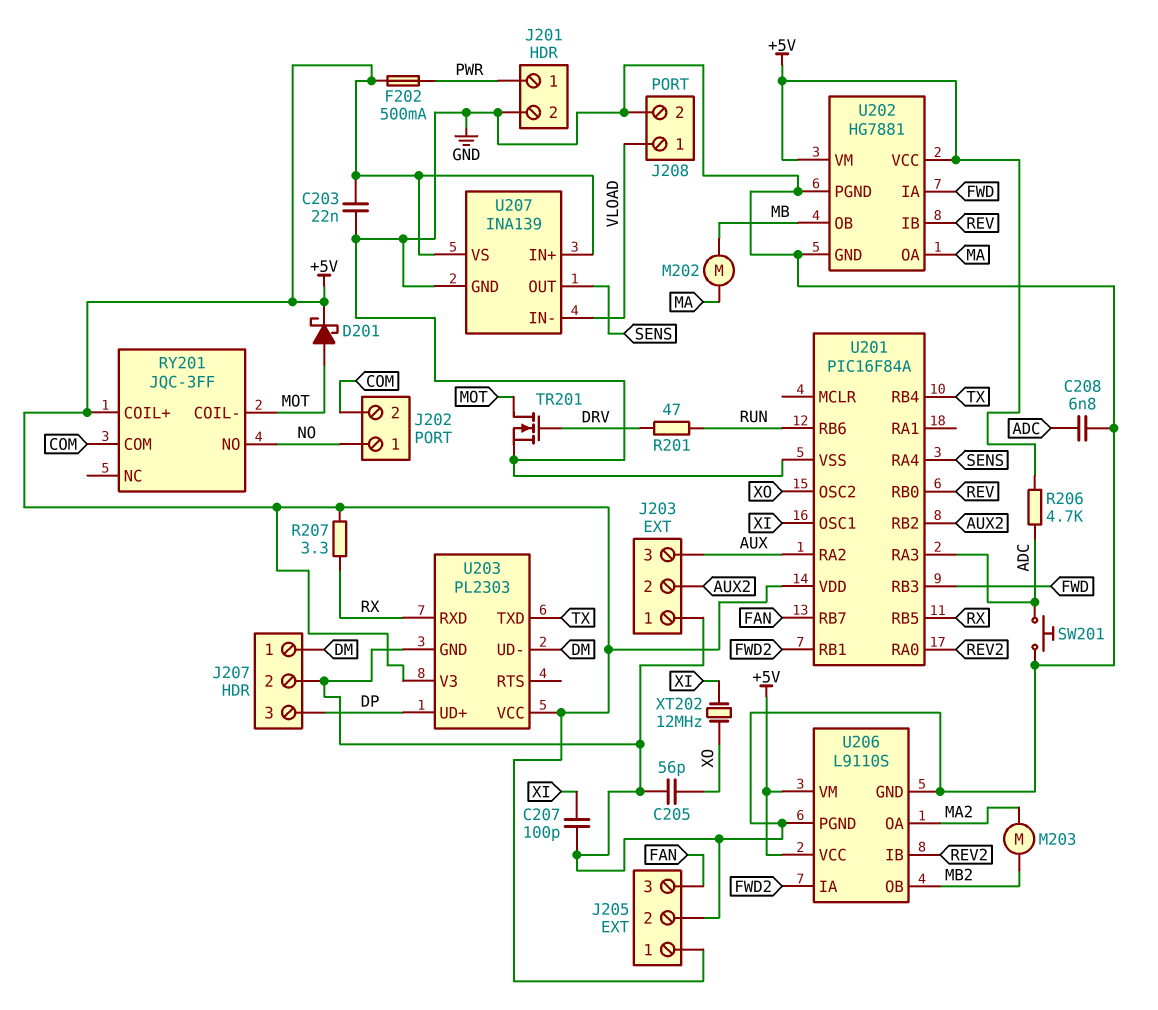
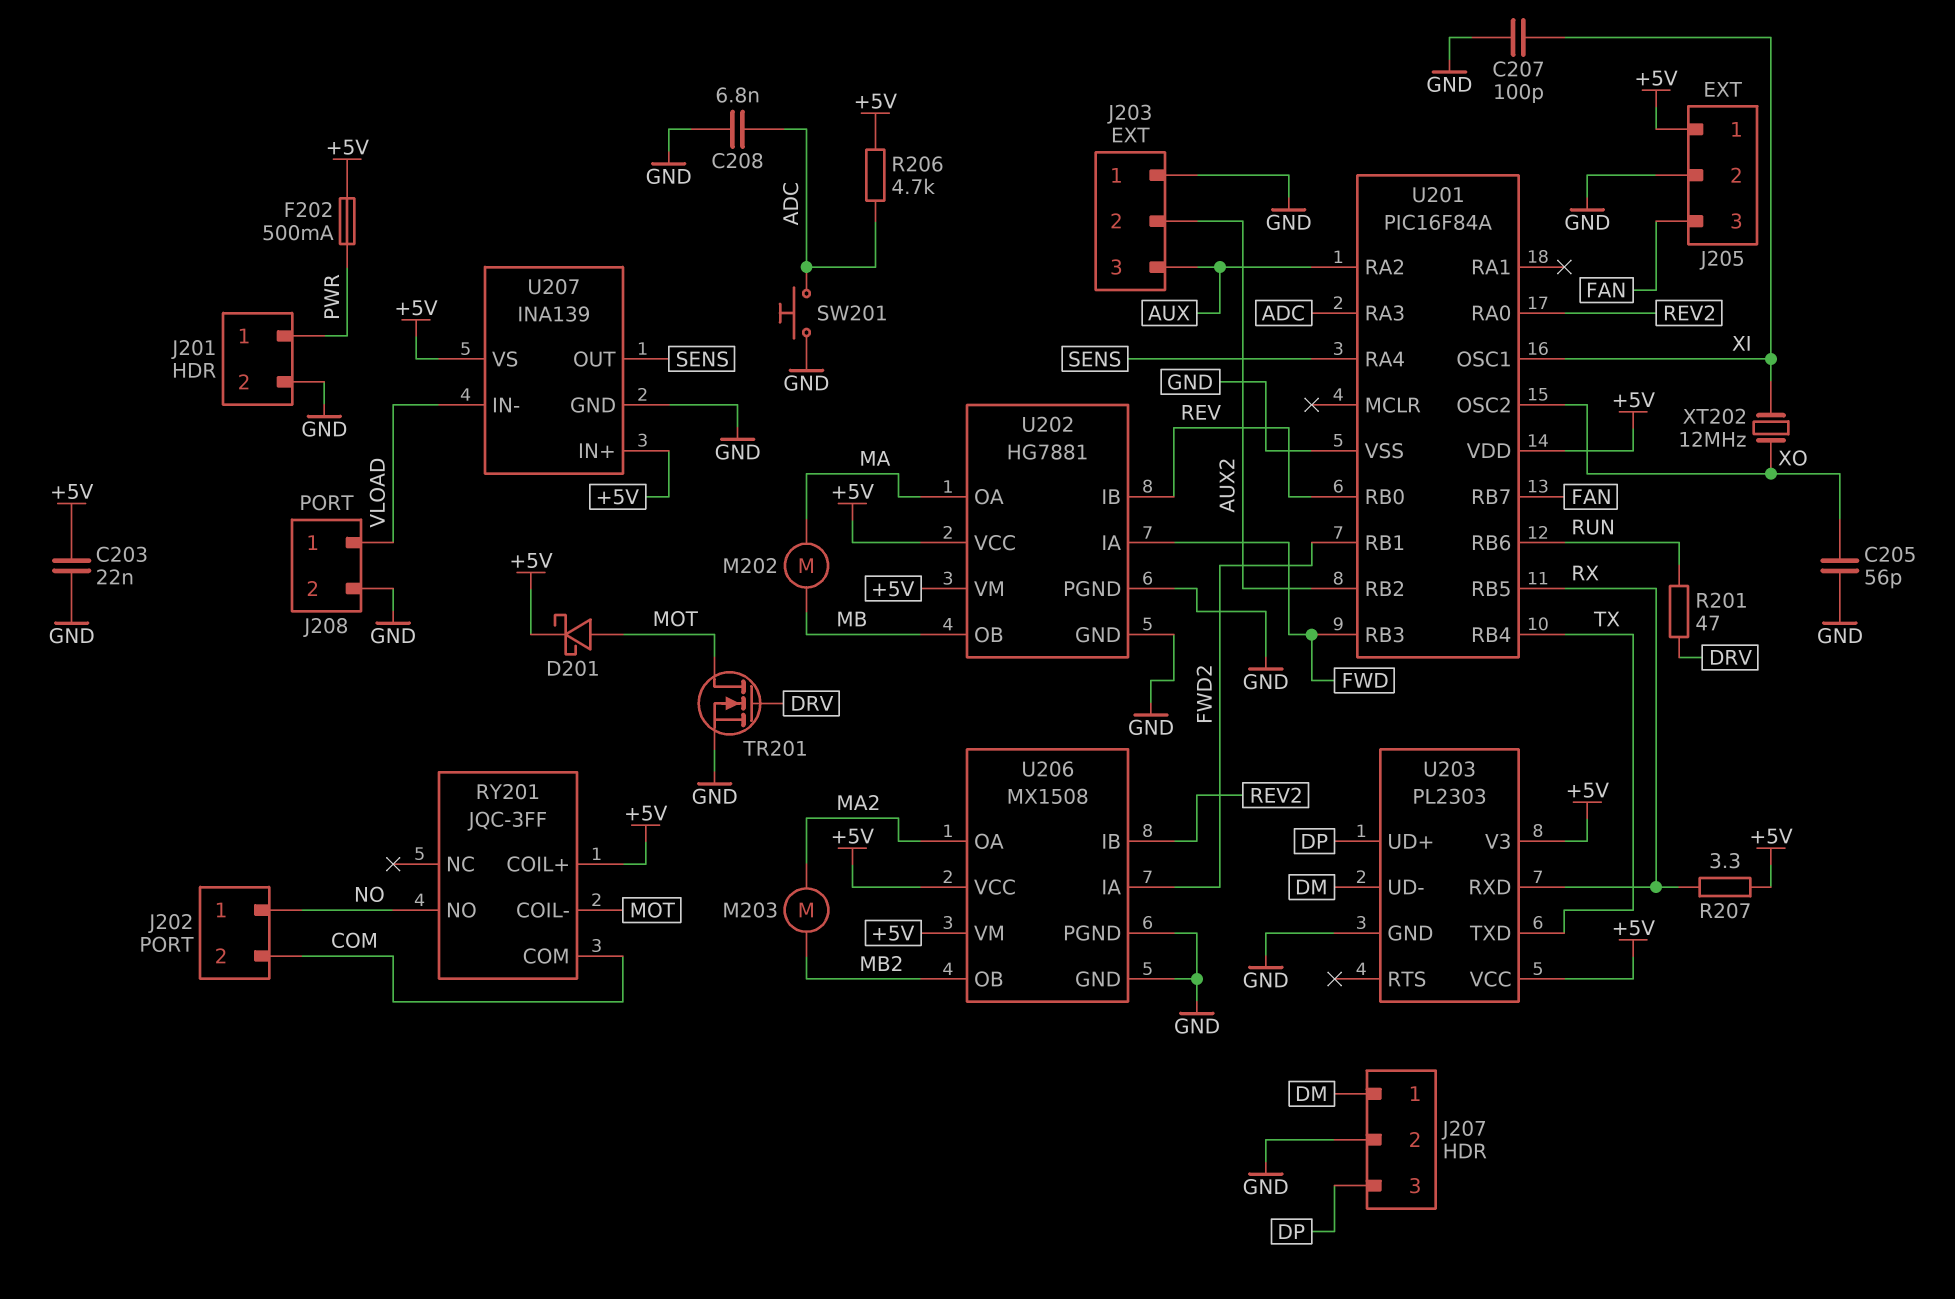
U206: L9110S -> MX1508

